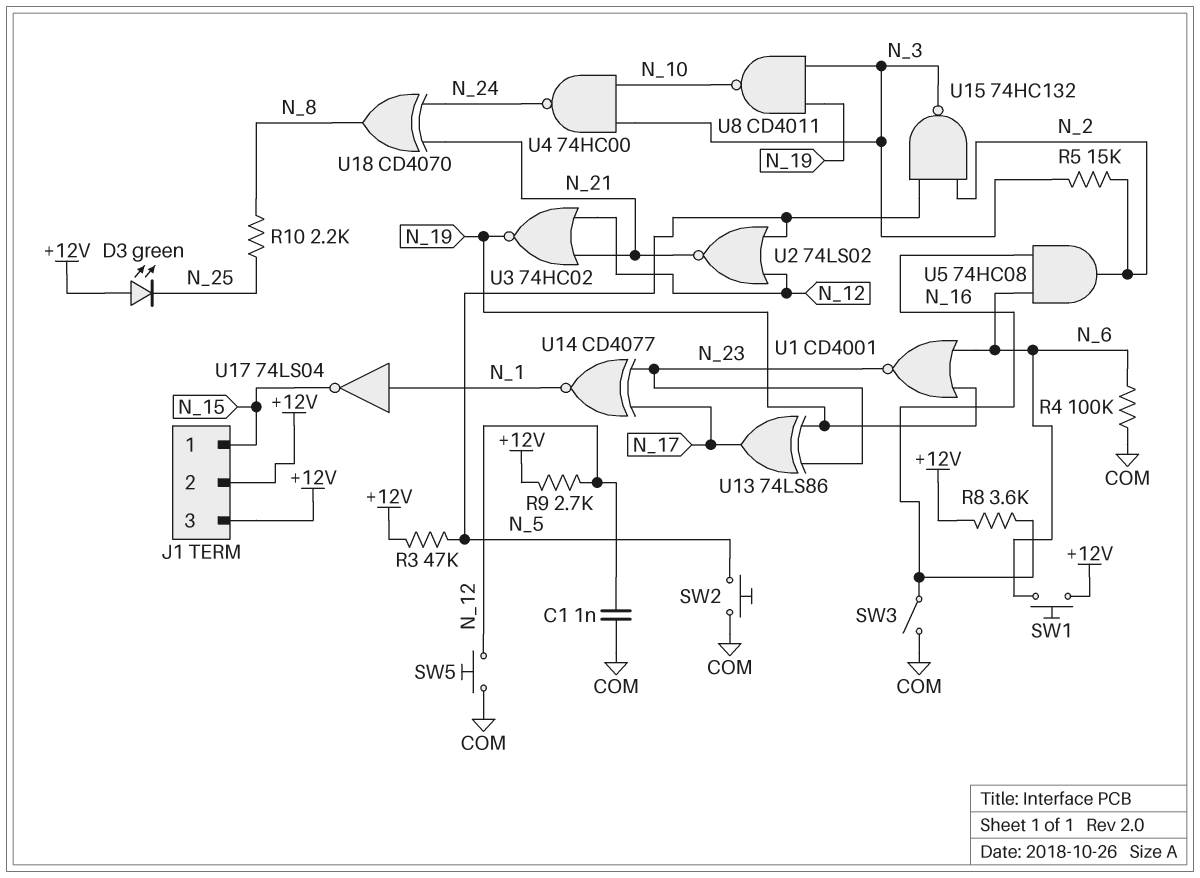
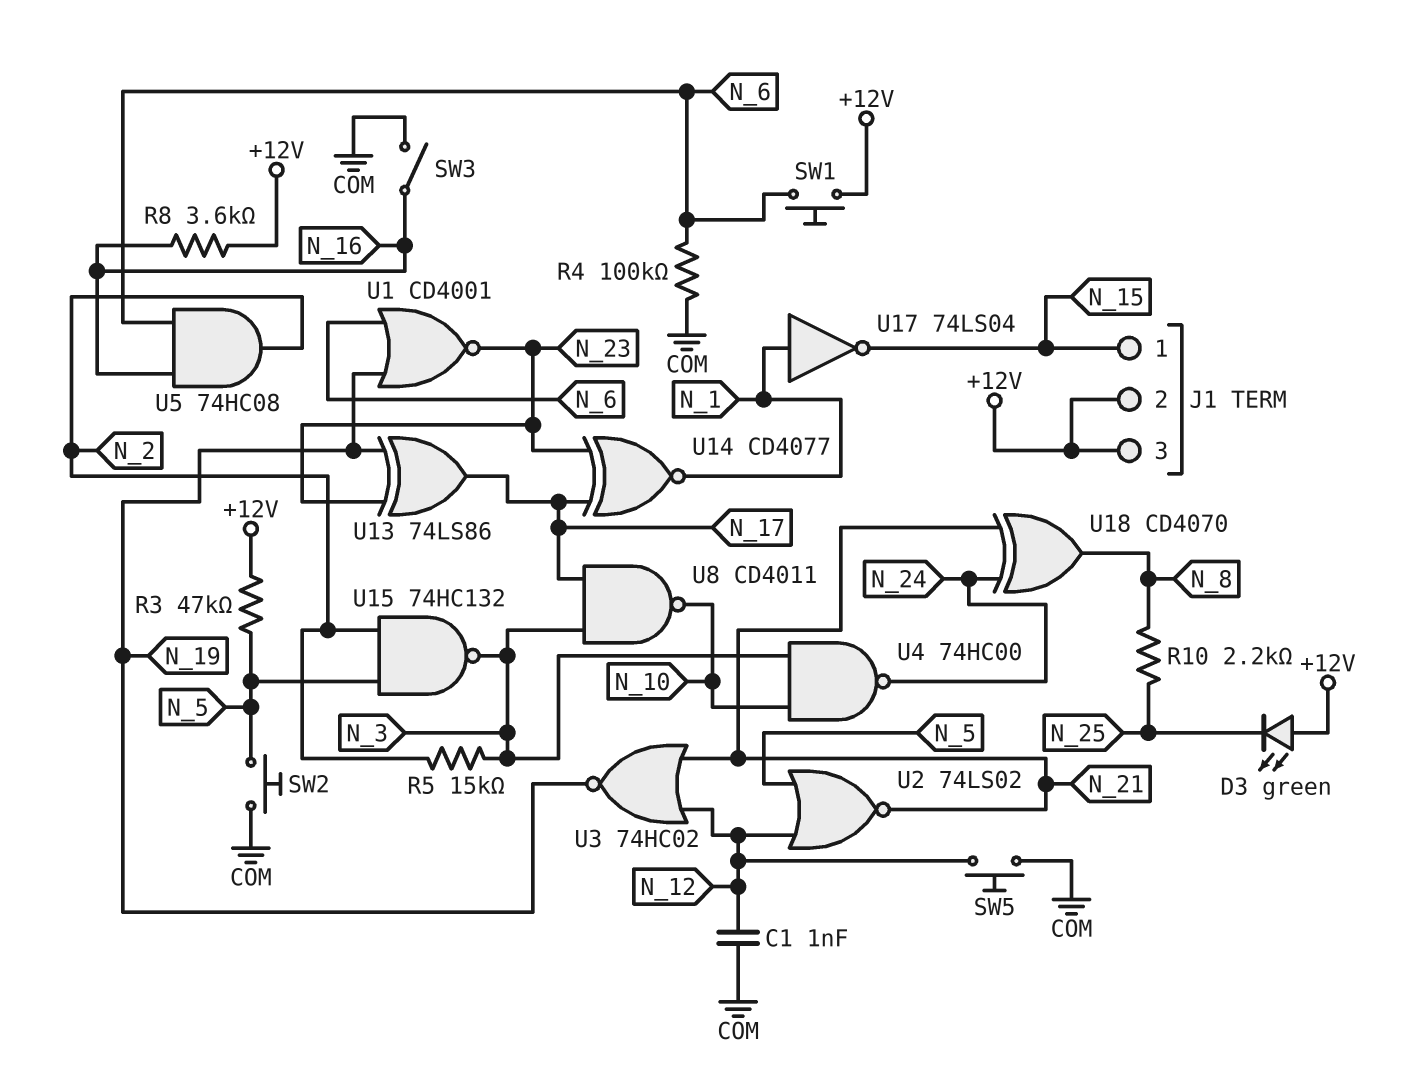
R9: 2.7k (+12V, N_12) -> none
U8: NAND CD4011 (in N_3, in N_19, out N_10) -> NAND CD4011 (in N_3, in N_17, out N_10)

